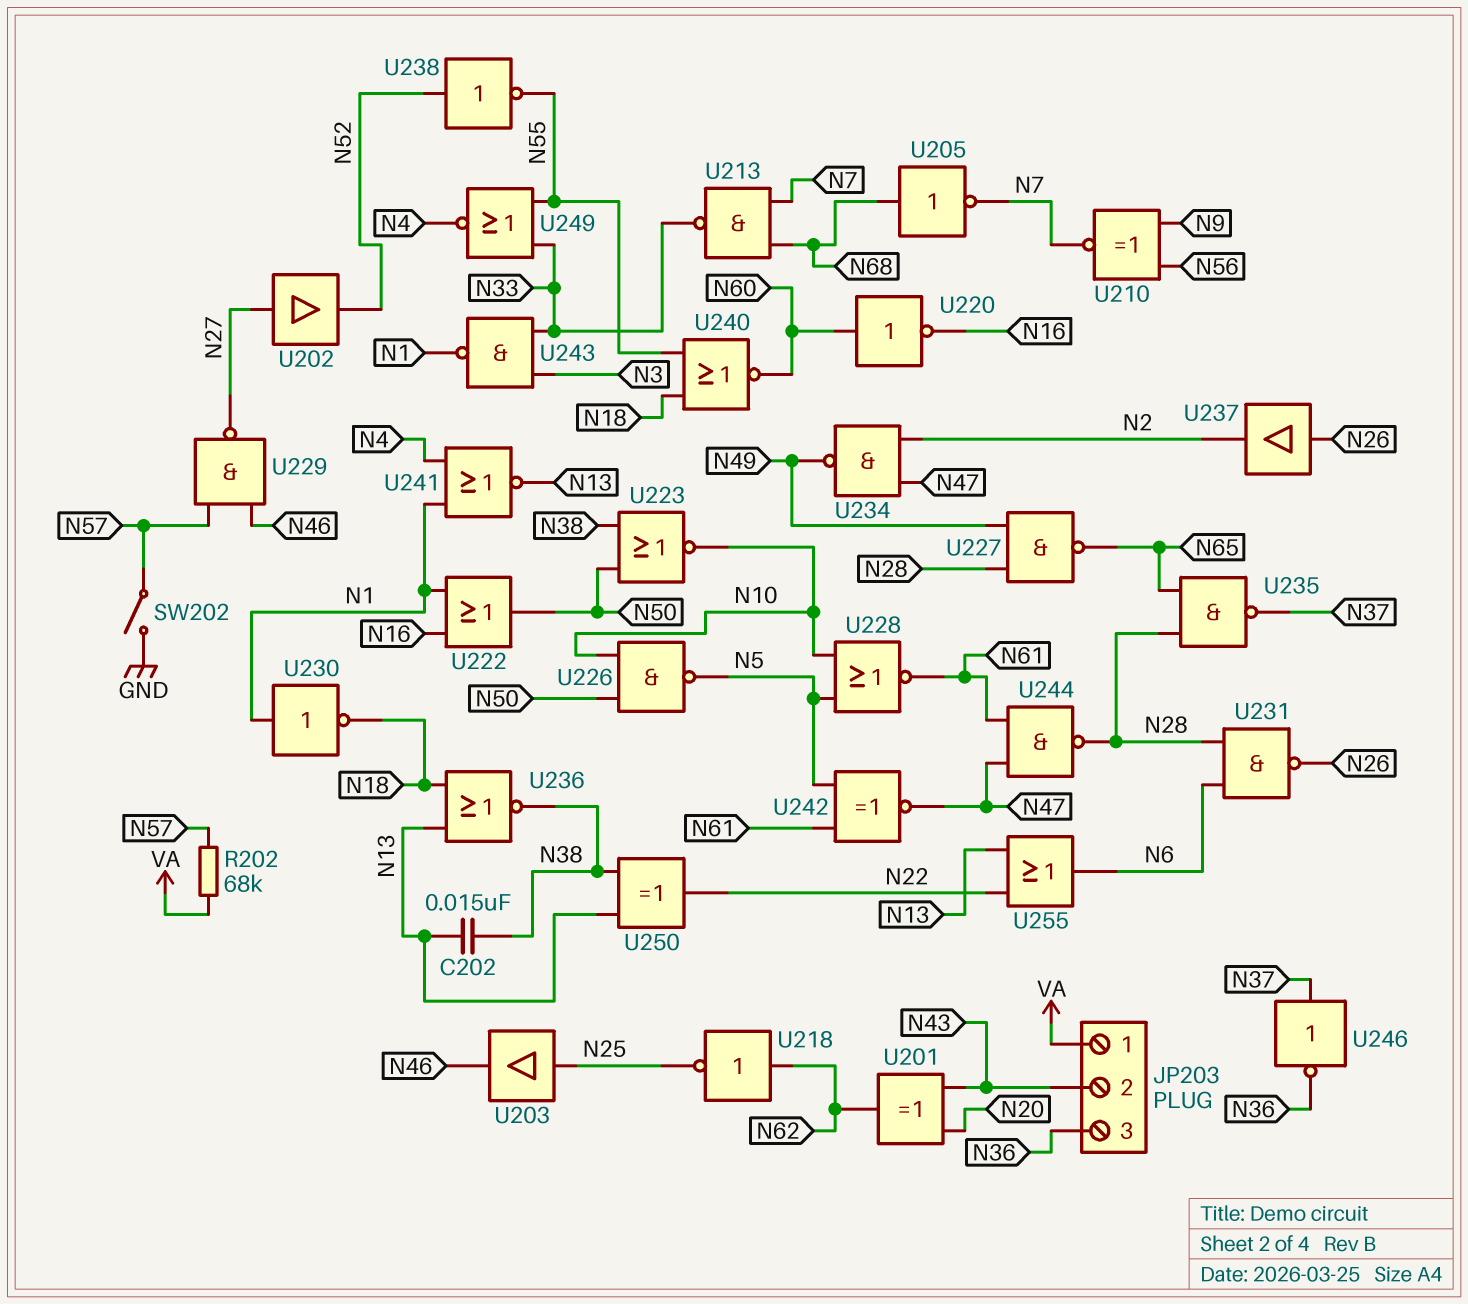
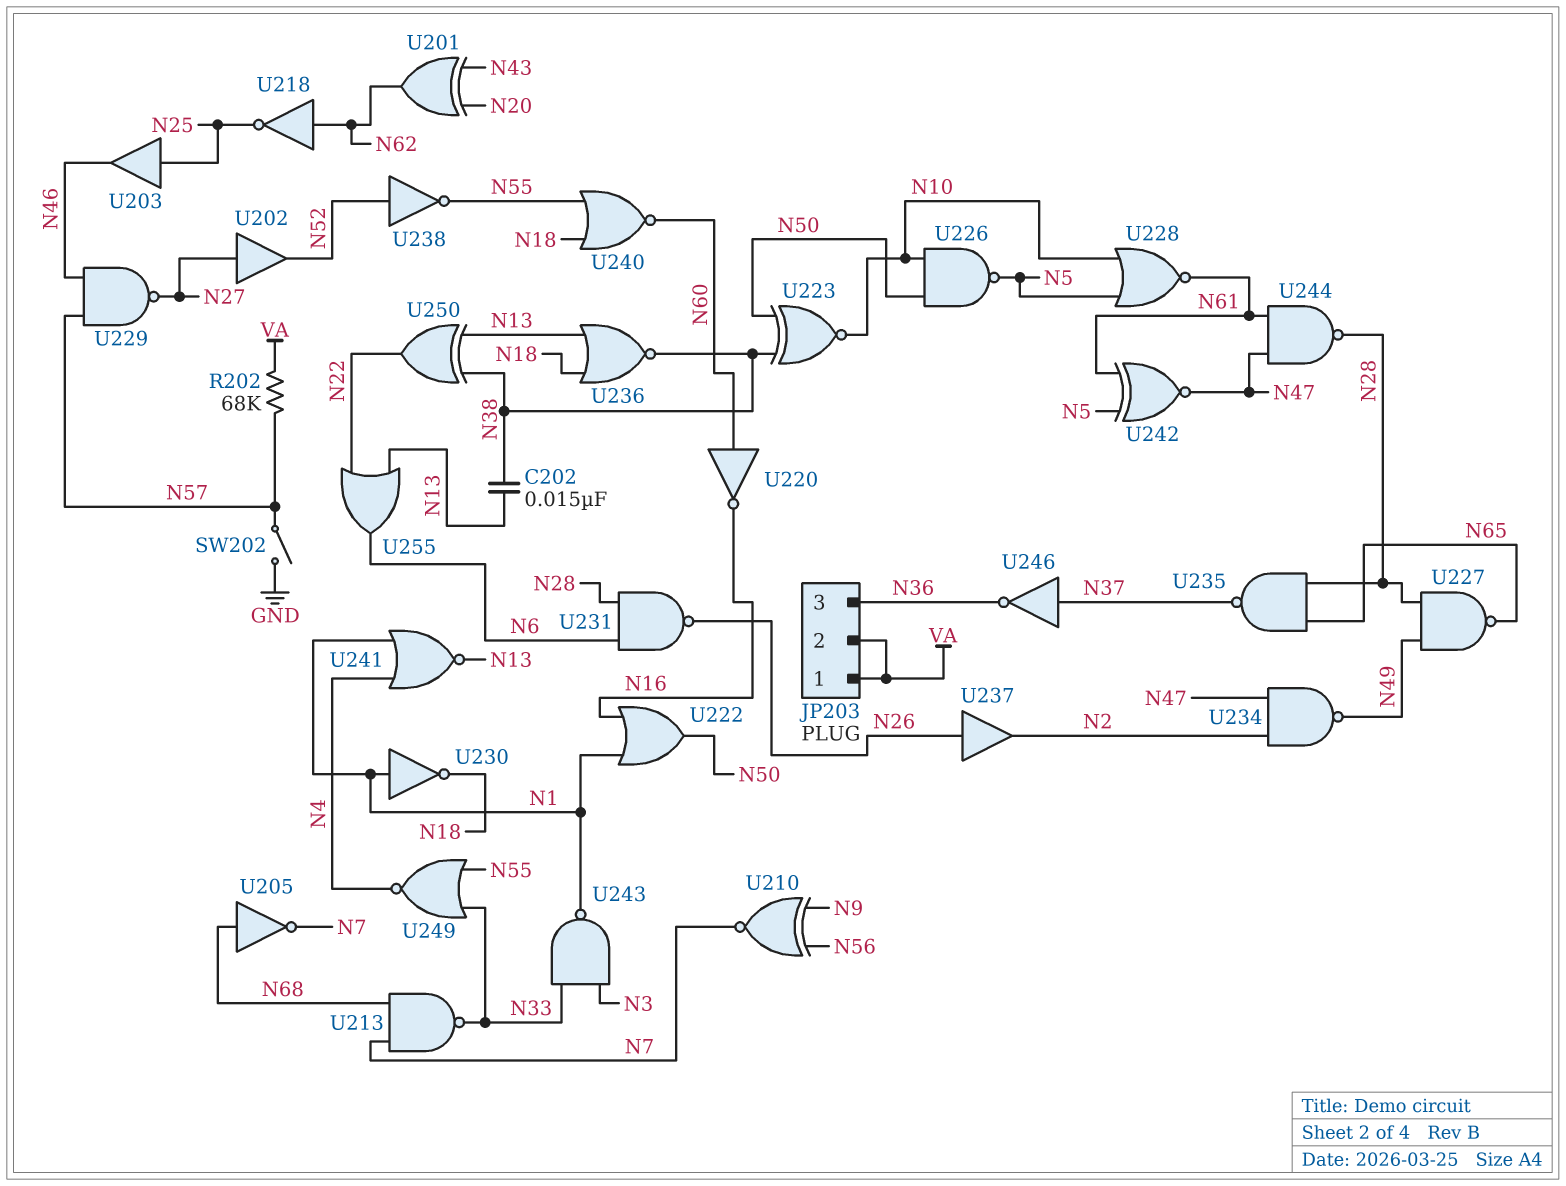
JP203 pin 2: N43 -> VA
U223: NOR (in N38, in N50, out N10) -> XNOR (in N38, in N50, out N10)

